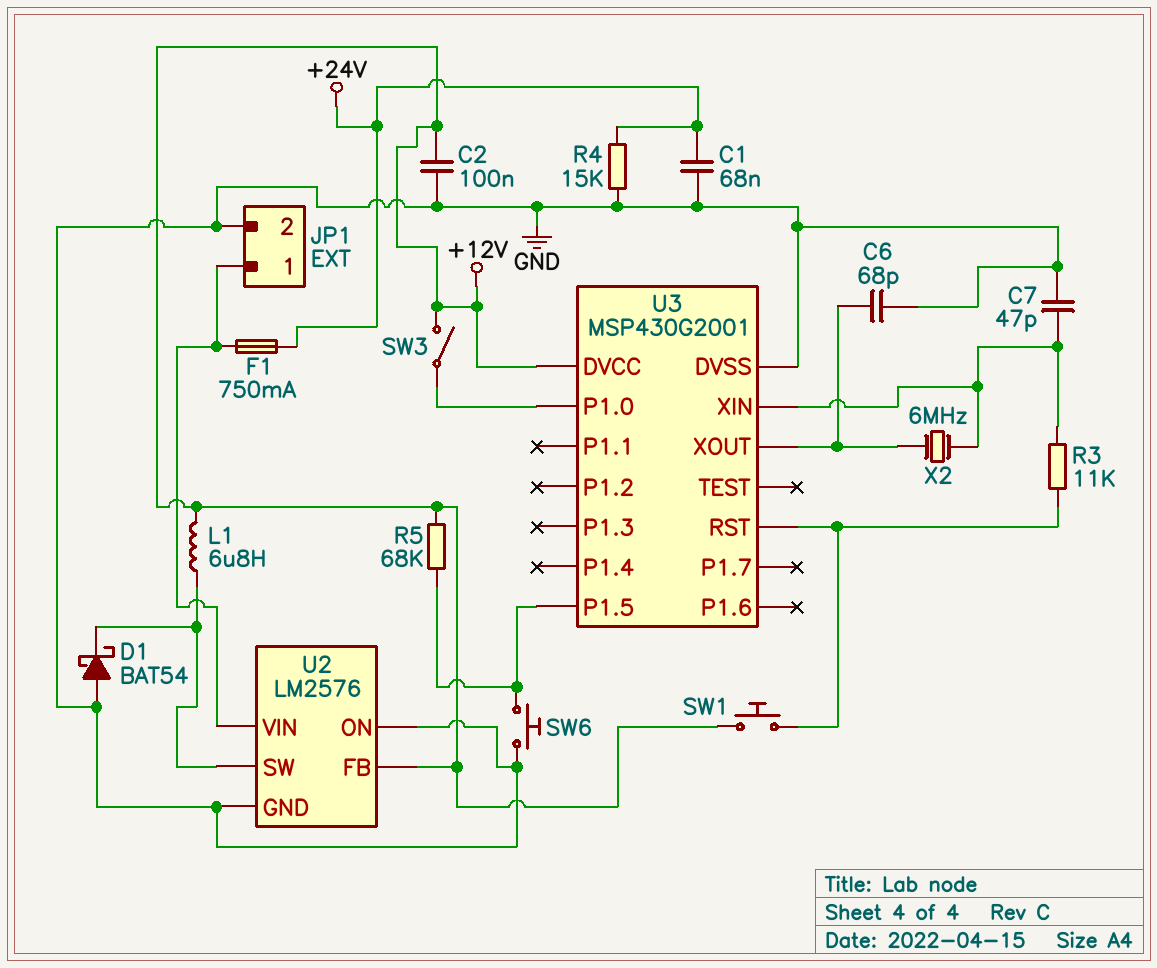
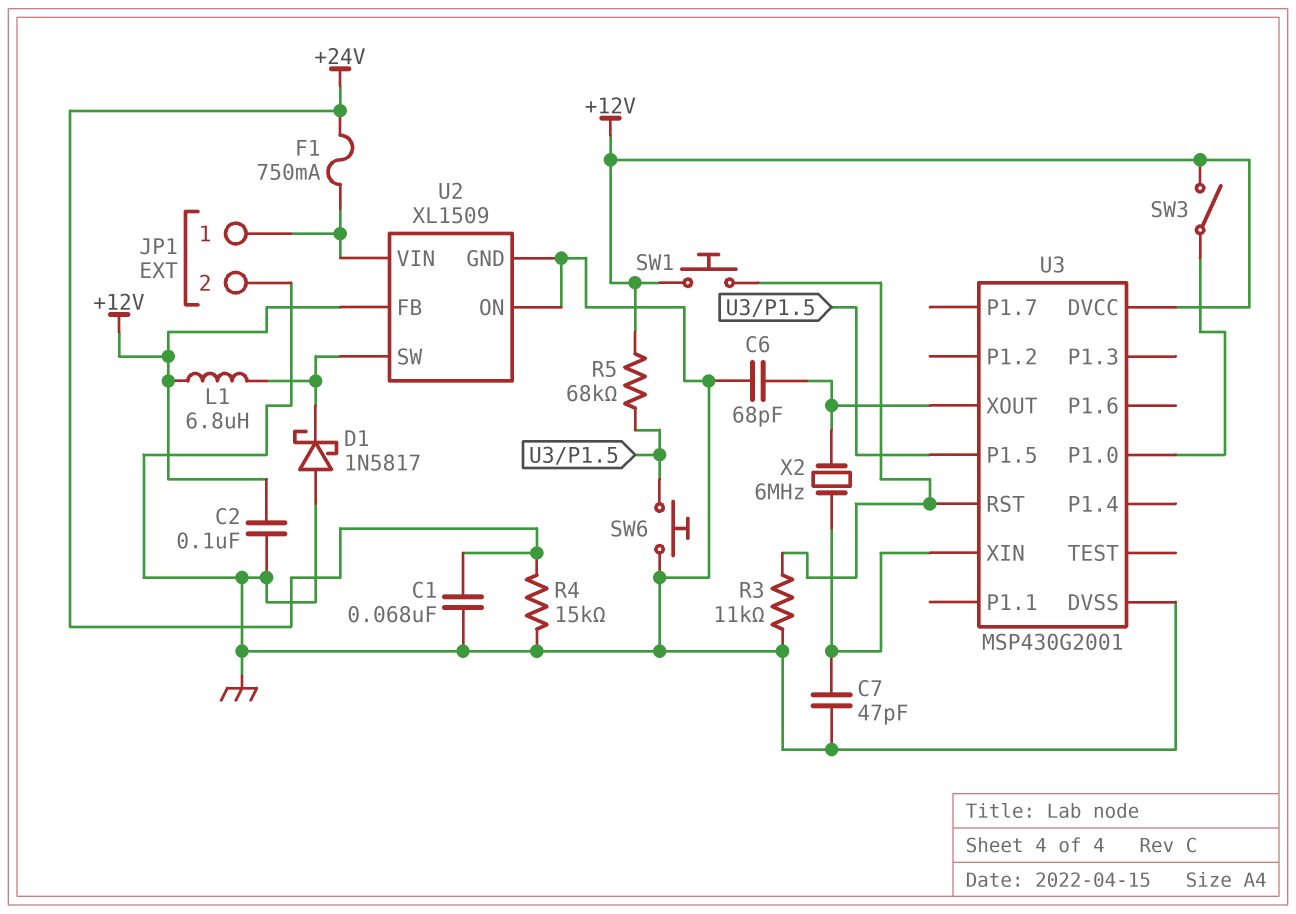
D1: schottky BAT54 (A GND, K U2/SW) -> schottky 1N5817 (A GND, K U2/SW)
R3: 11k (U3/RST, U3/XIN) -> 11k (GND, U3/RST)
U2: LM2576 -> XL1509

